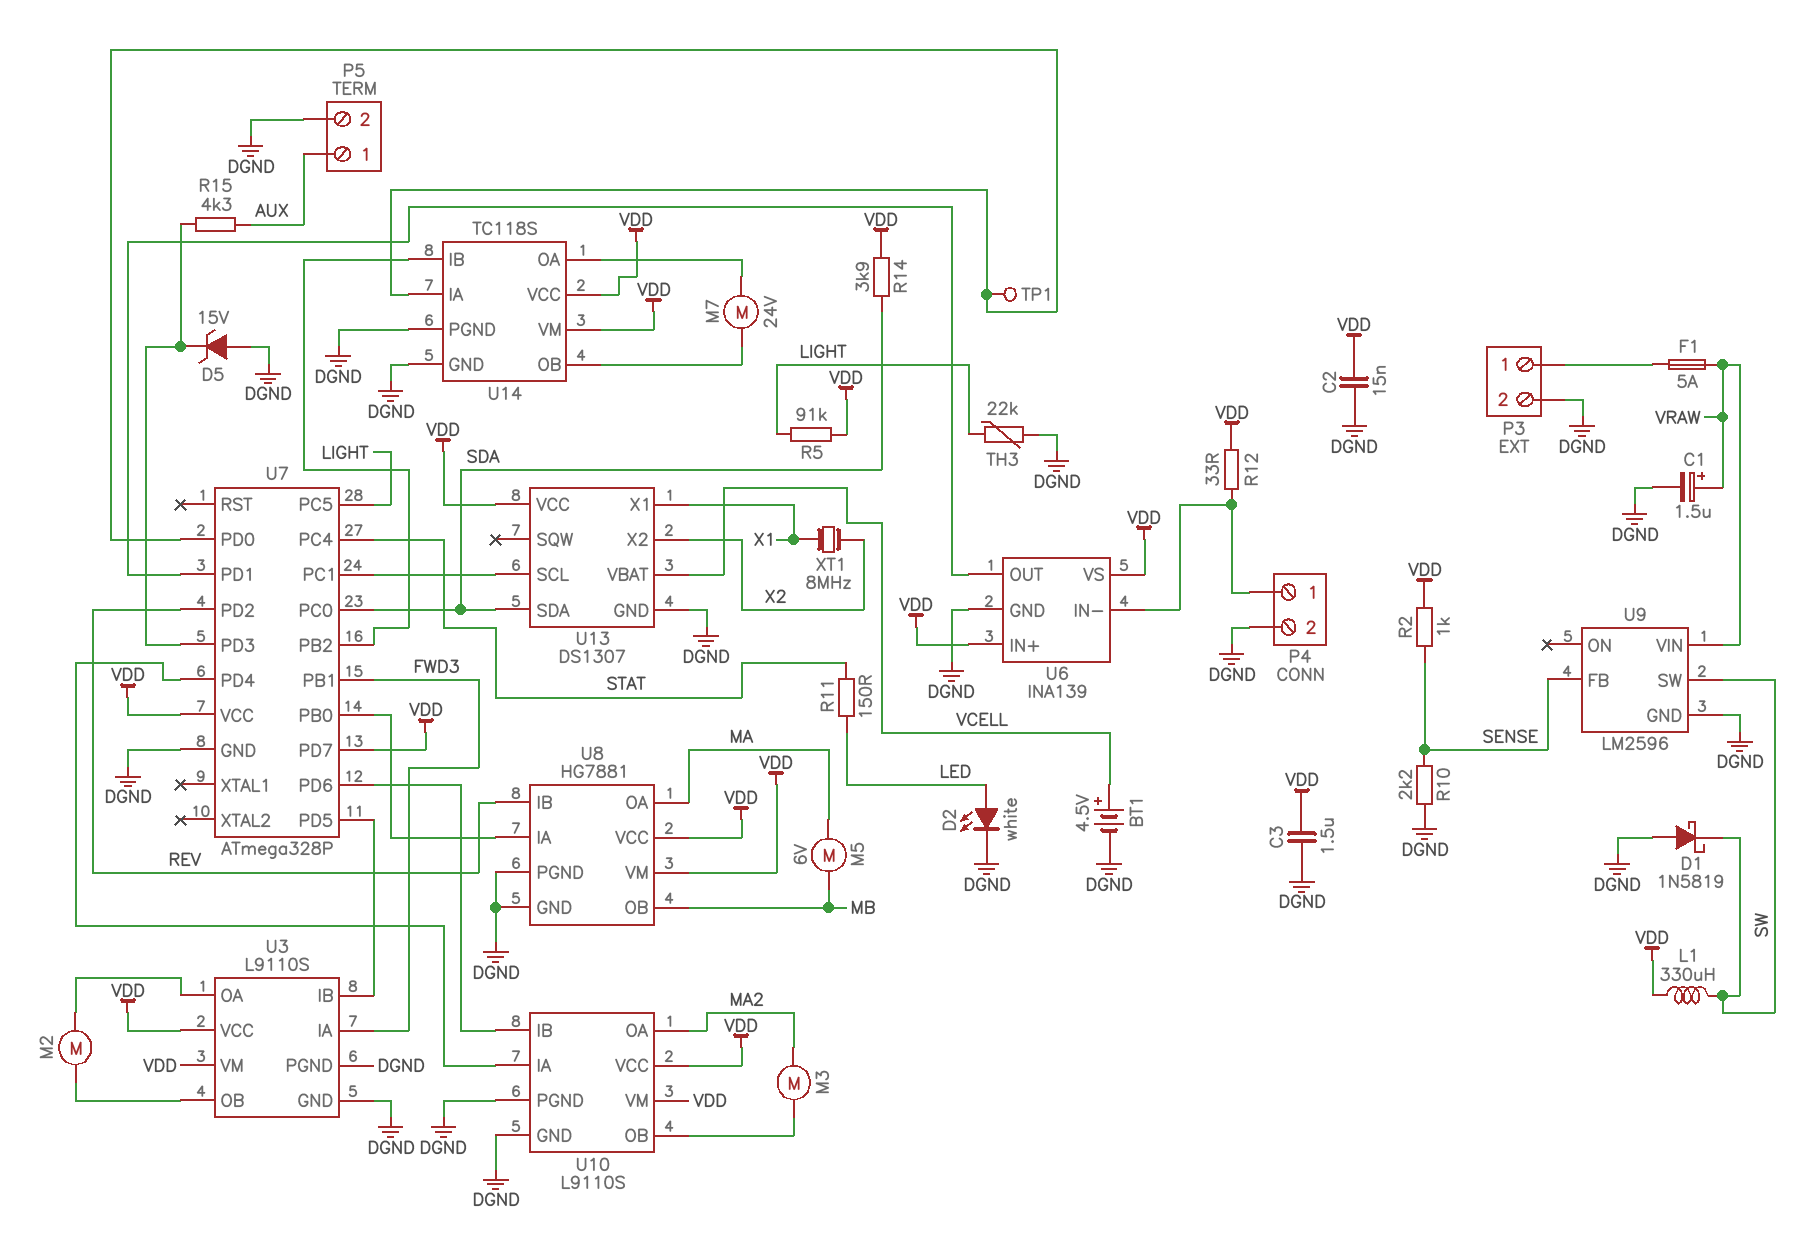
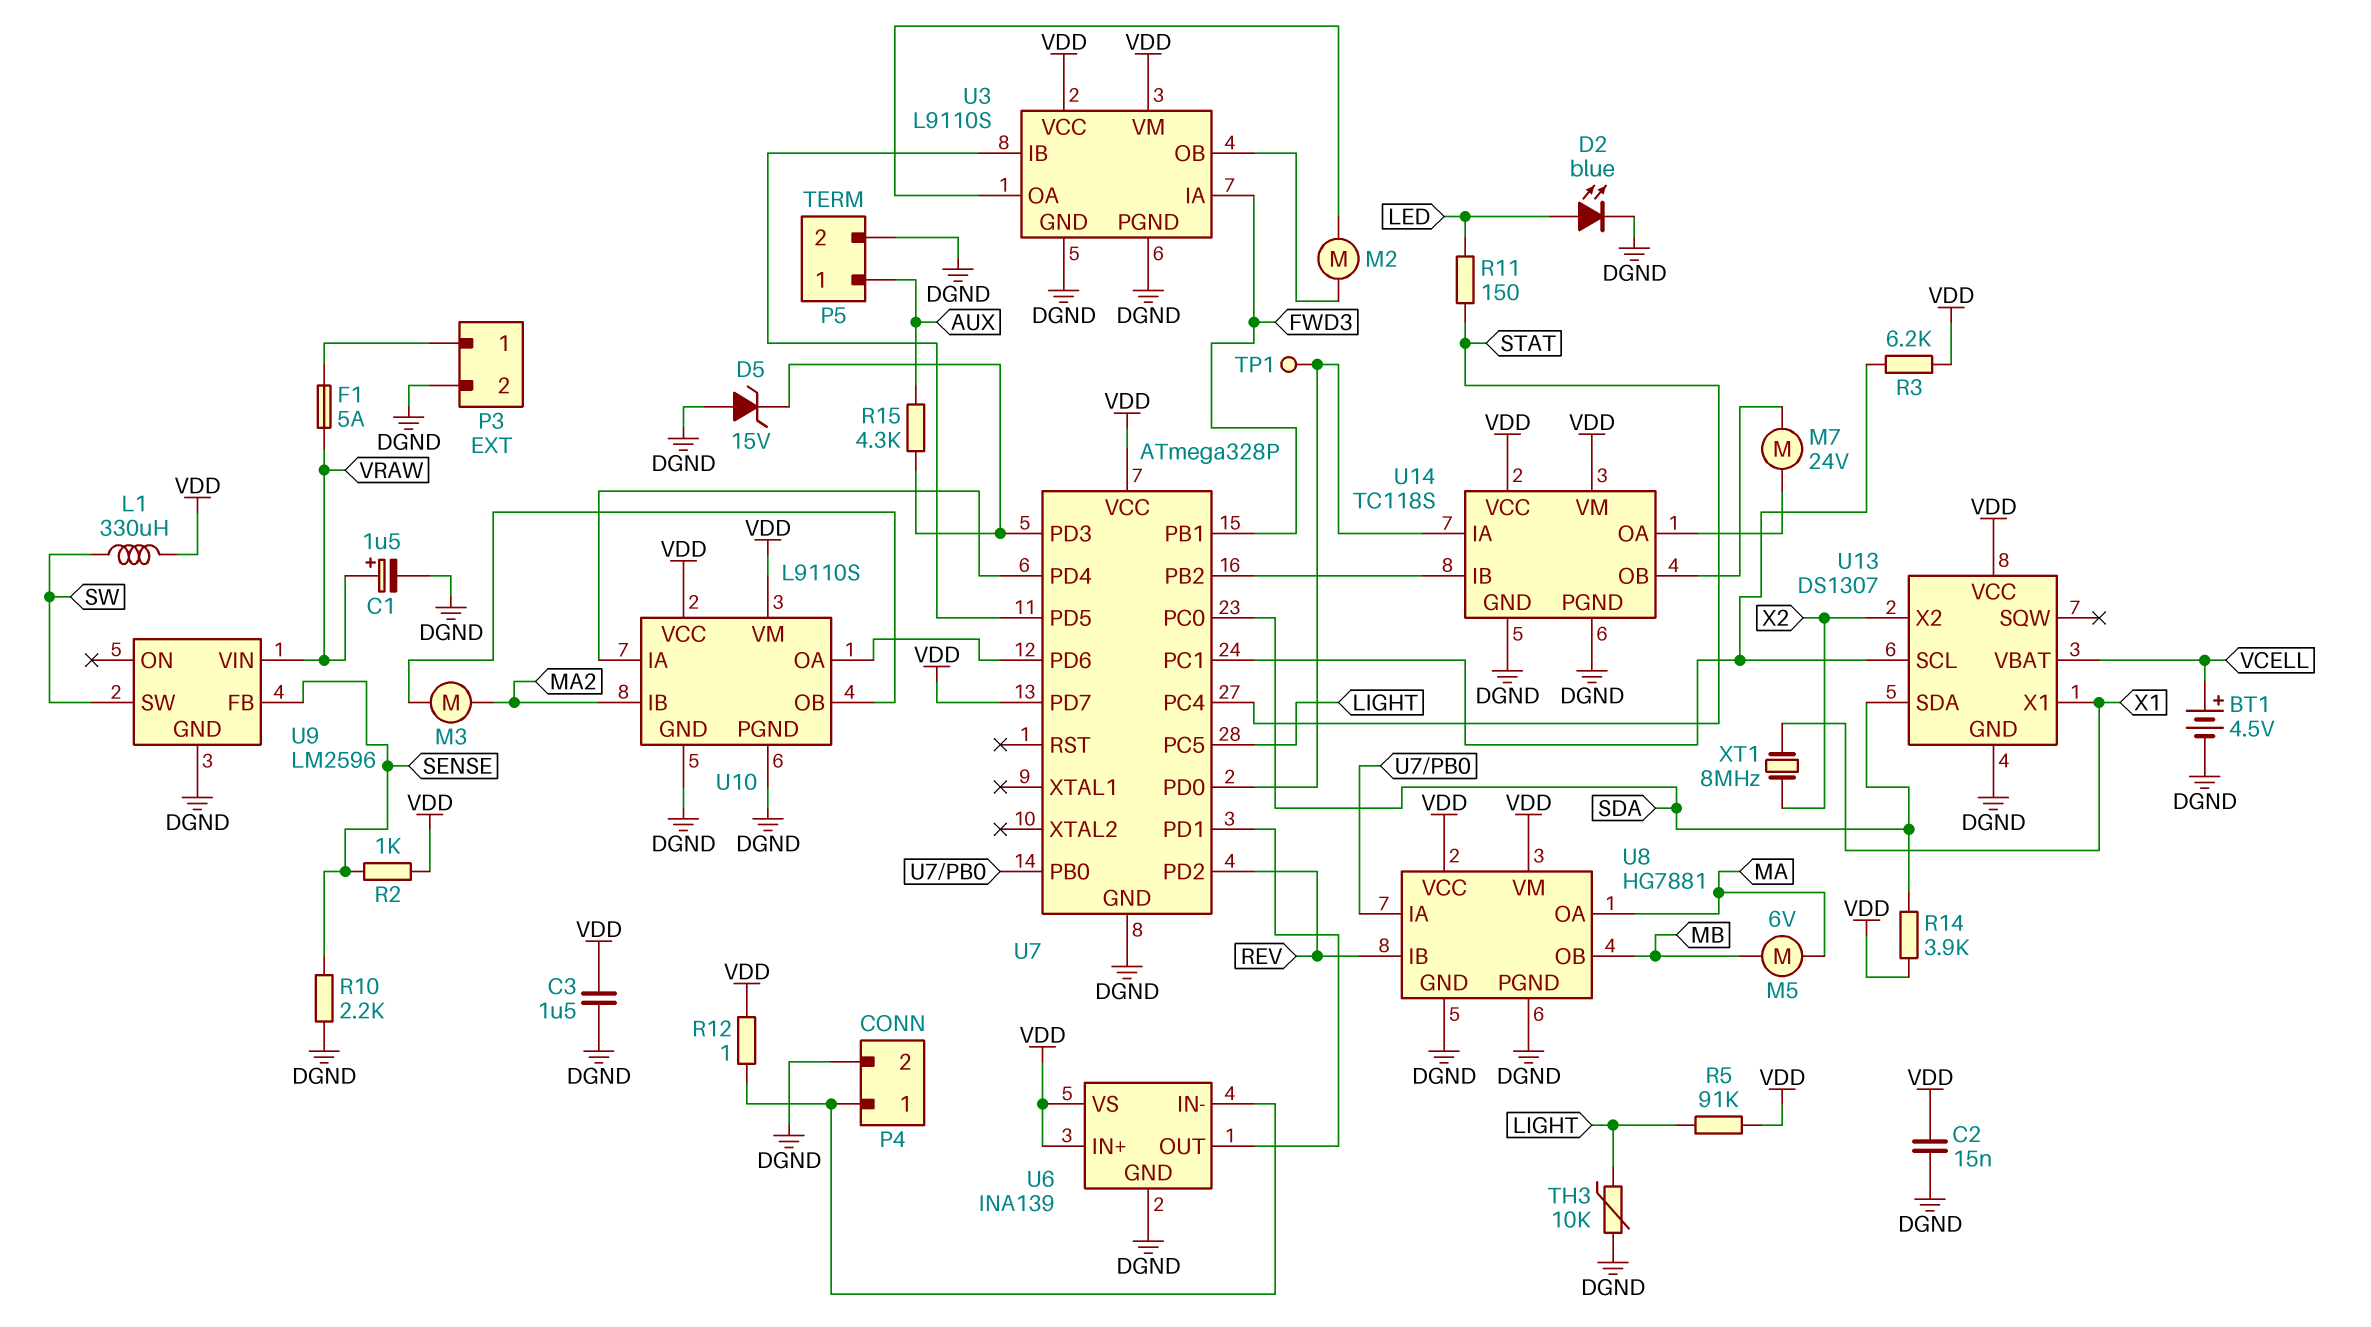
D1: schottky 1N5819 (A DGND, K SW) -> none
D2: LED white (A LED, K DGND) -> LED blue (A LED, K DGND)
R3: none -> 6.2k (U7/PC1, VDD)
R12: 33 (P4/1, VDD) -> 1 (P4/1, VDD)
TH3: 22k (DGND, LIGHT) -> 10k (DGND, LIGHT)
U10 pin IB: U7/PD6 -> MA2
U10 pin OA: MA2 -> U7/PD6

